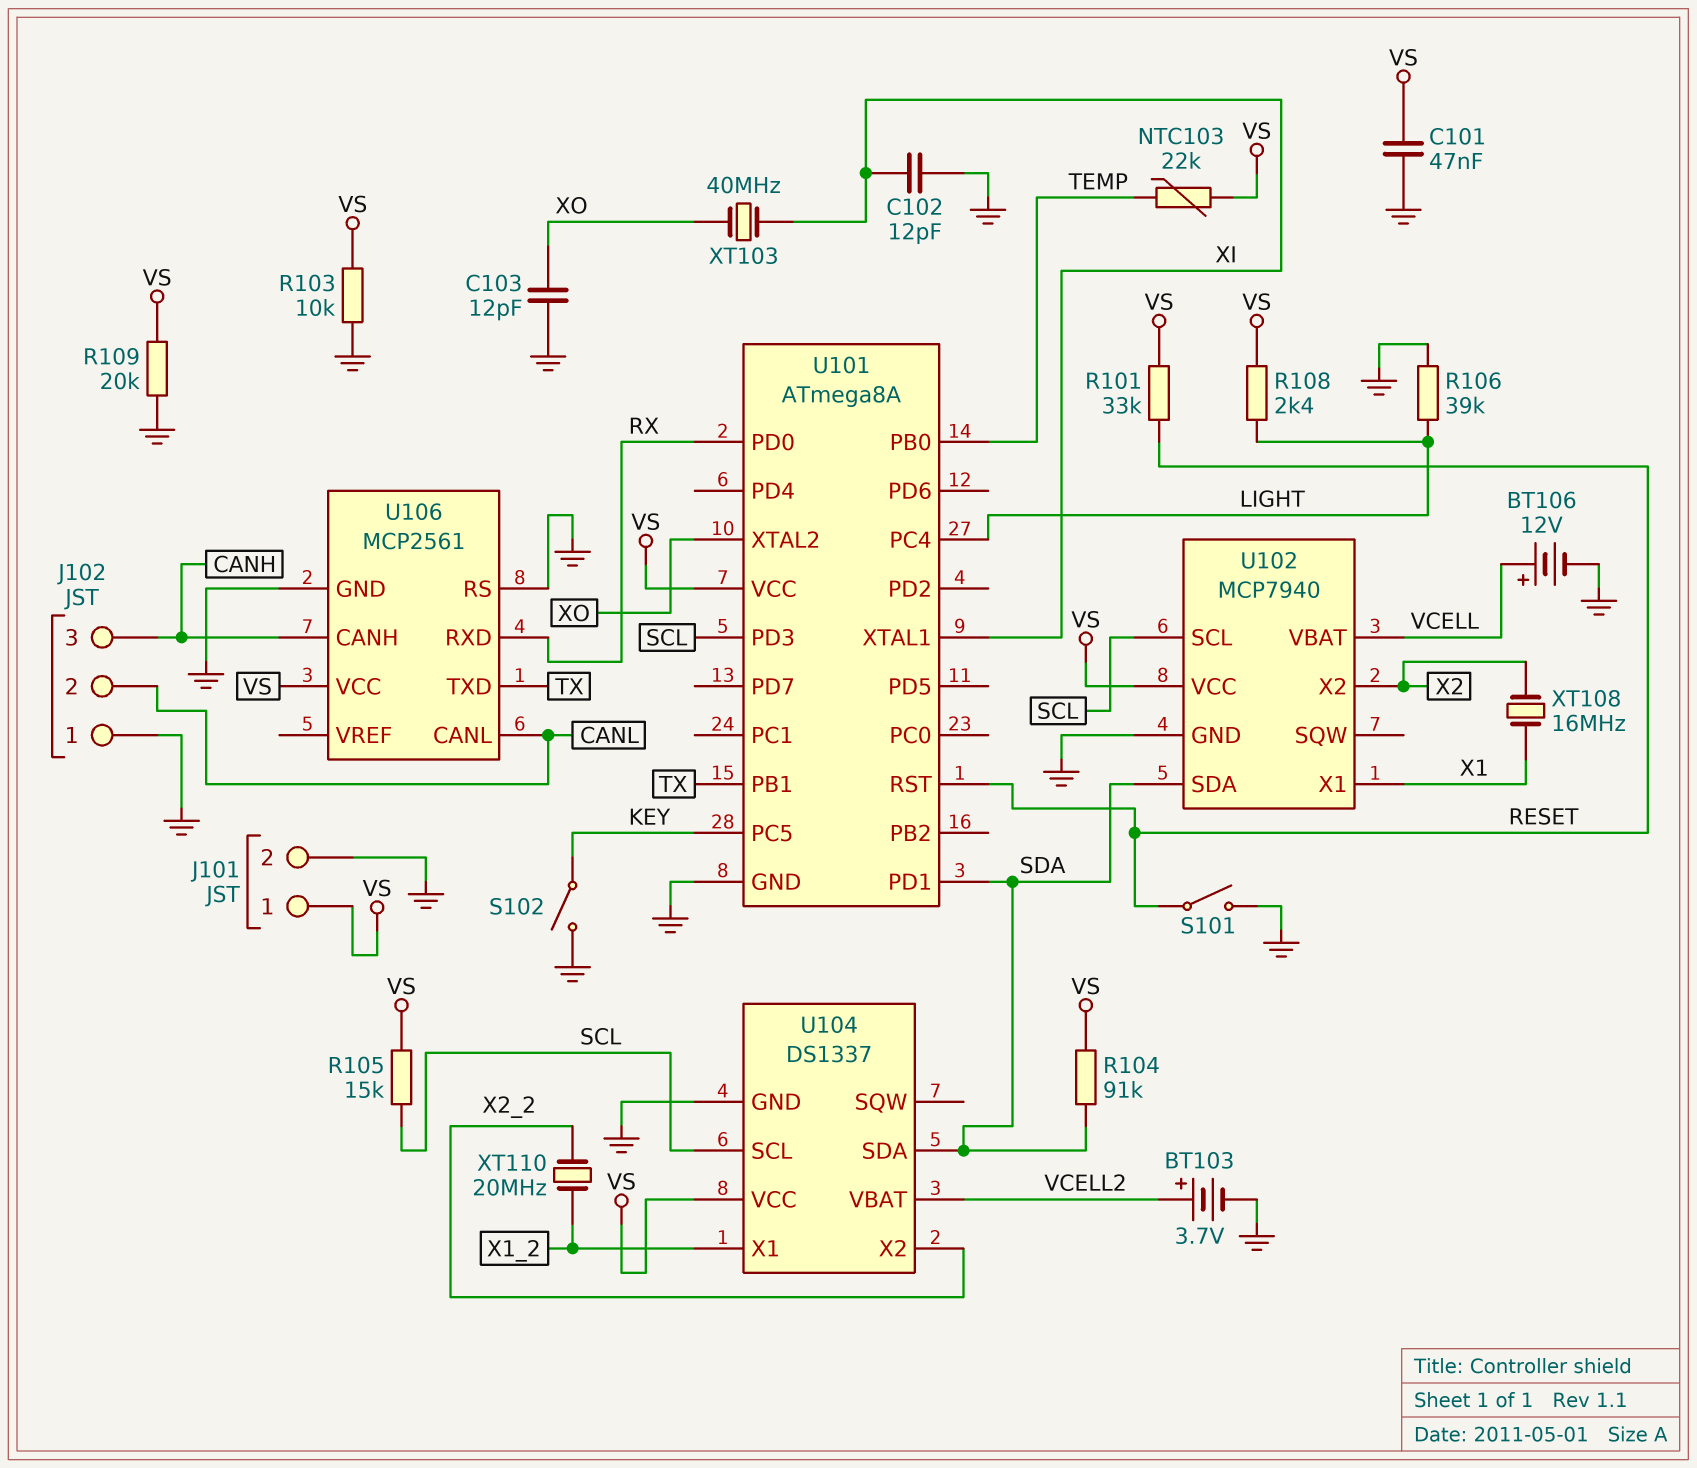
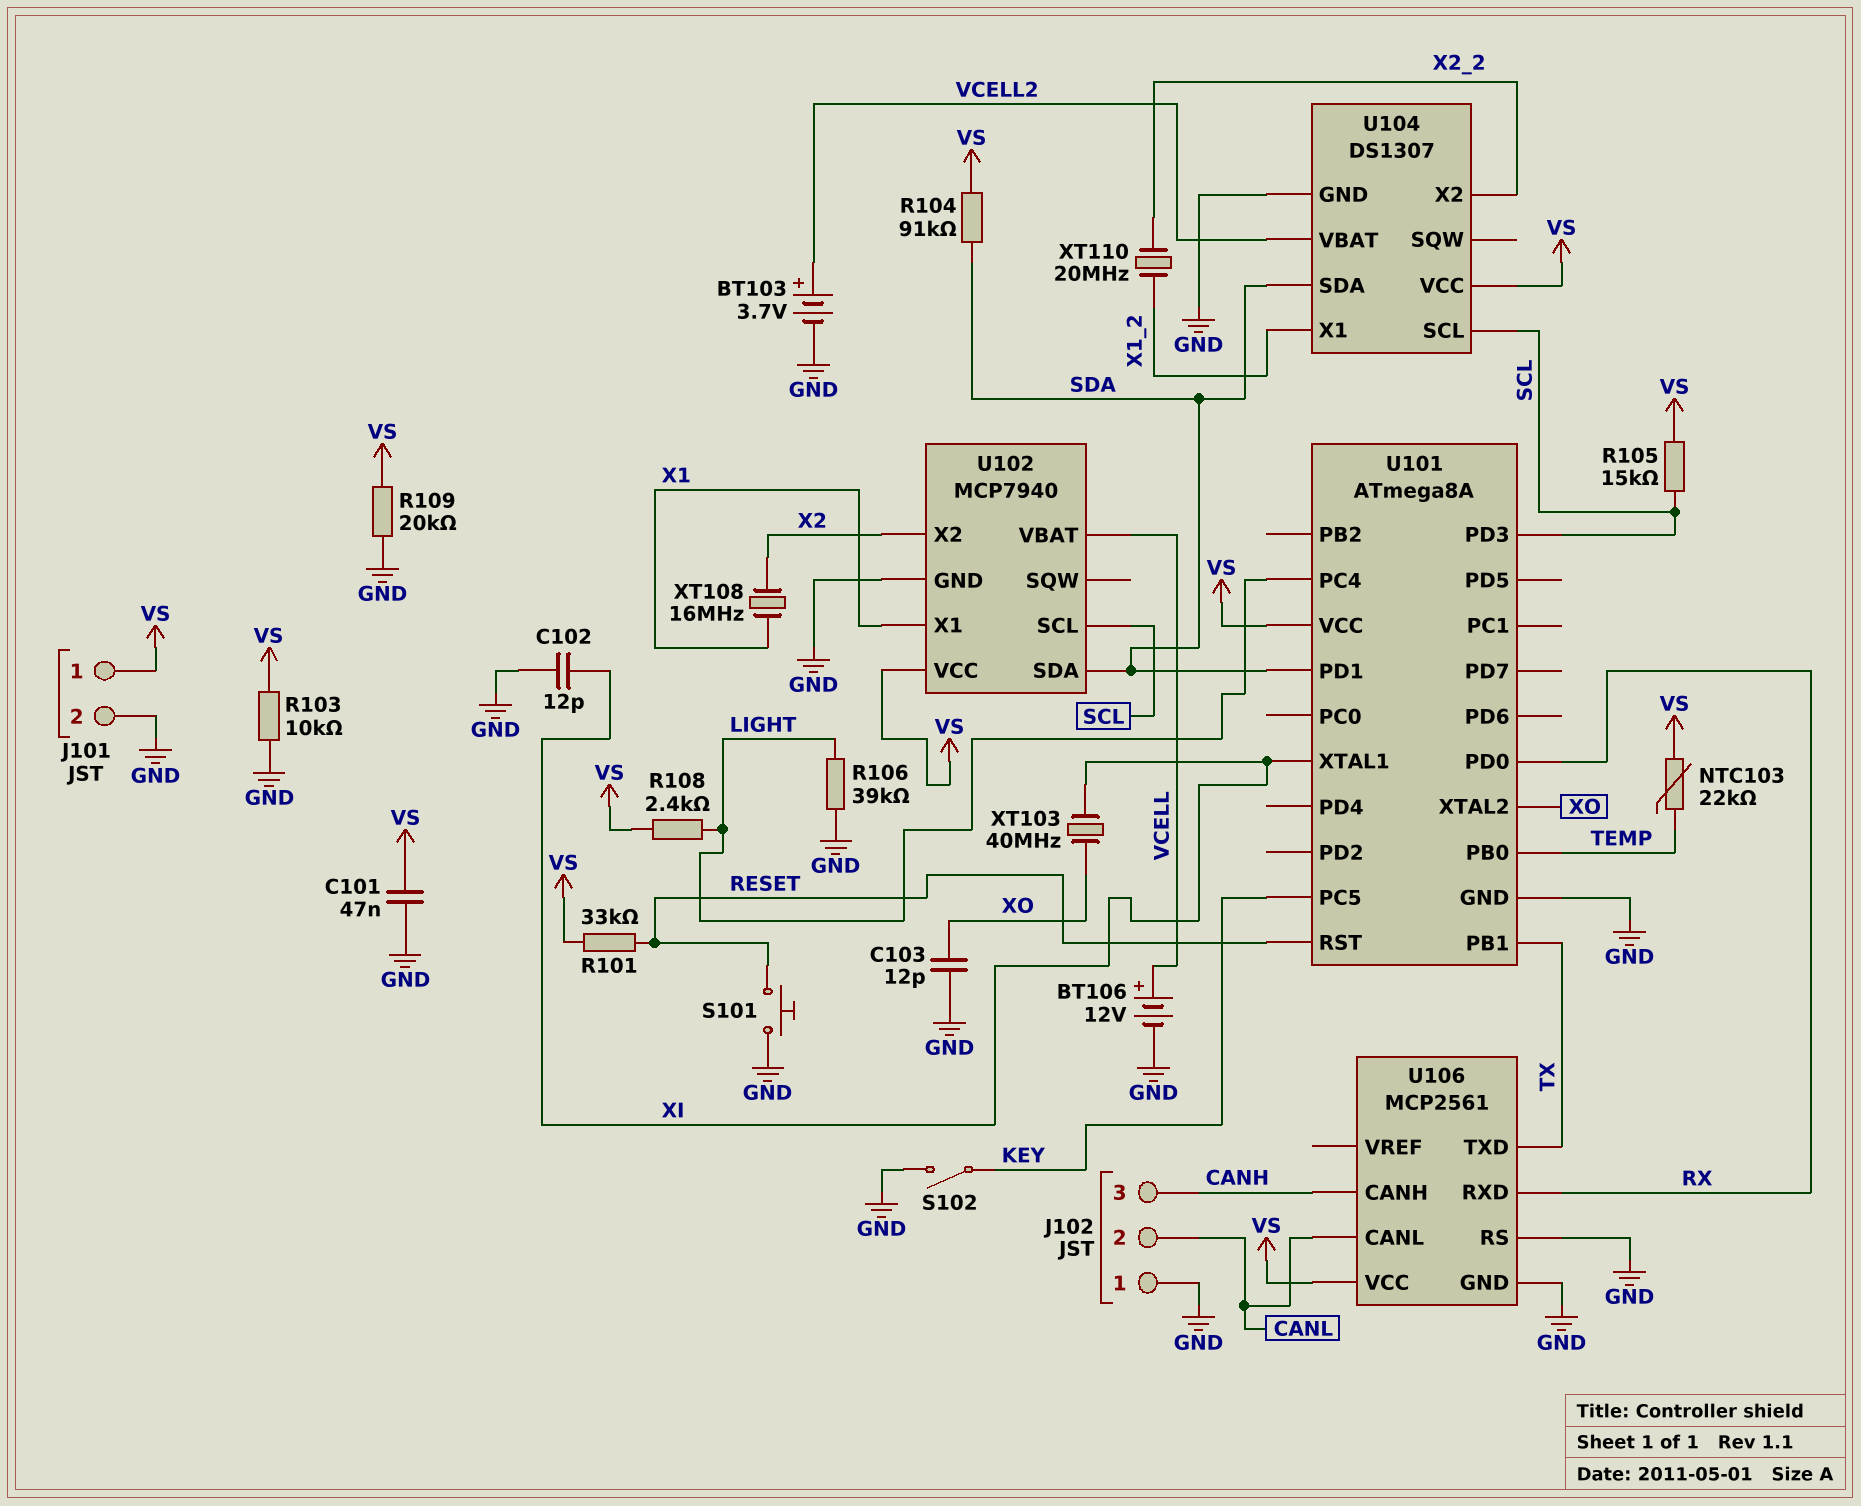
S101: switch (GND, RESET) -> button (GND, RESET)
U104: DS1337 -> DS1307

